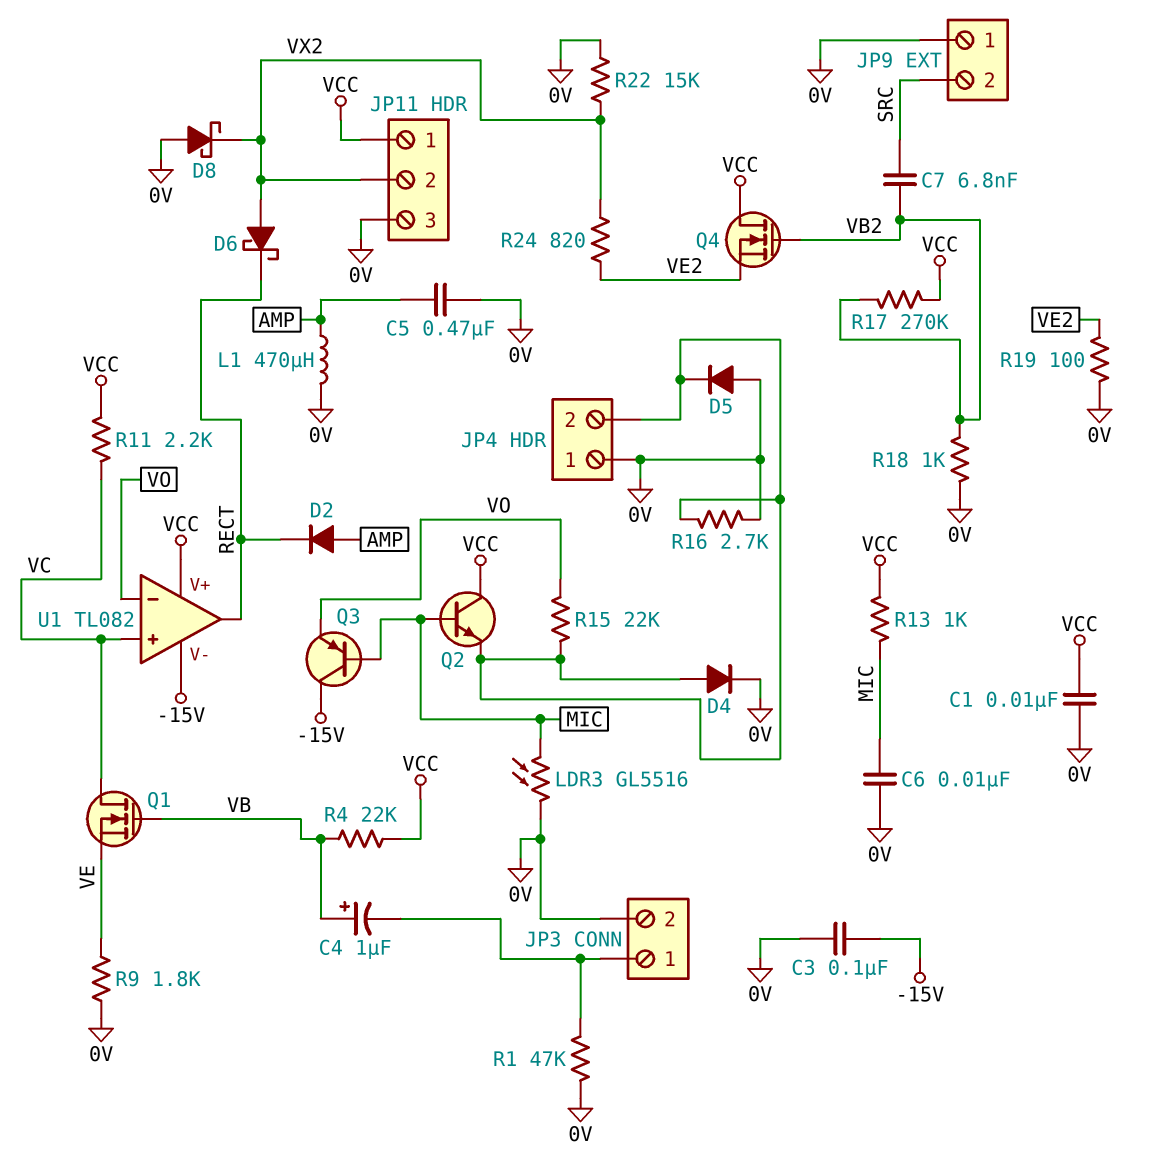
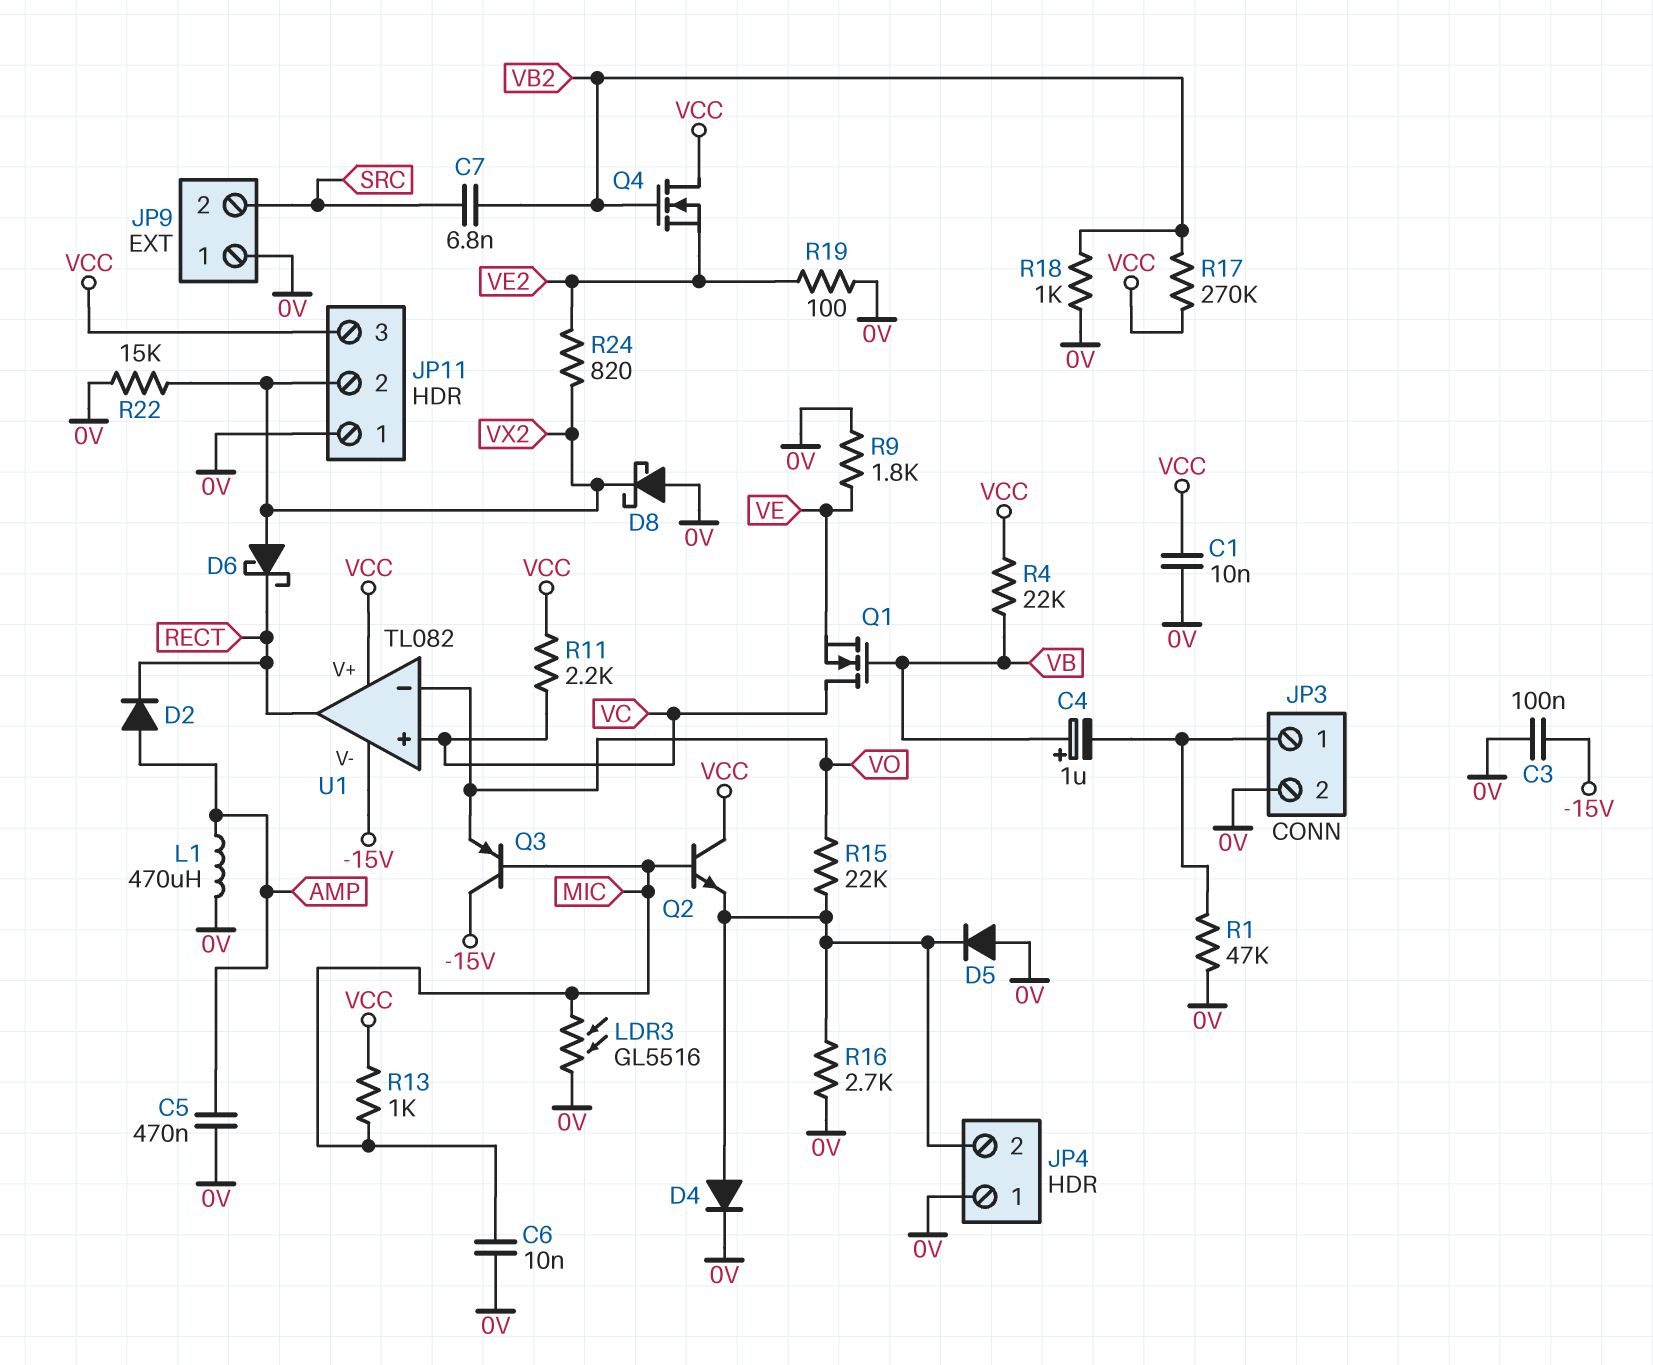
JP11 pin 1: VCC -> 0V
JP11 pin 3: 0V -> VCC

